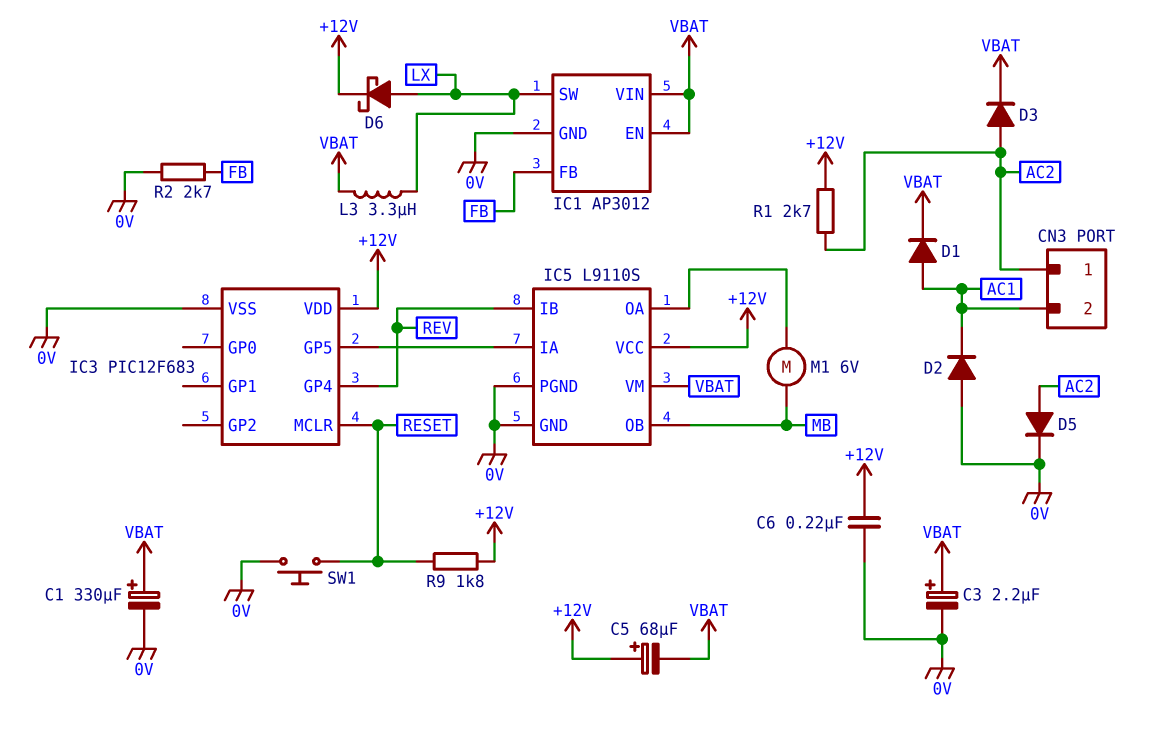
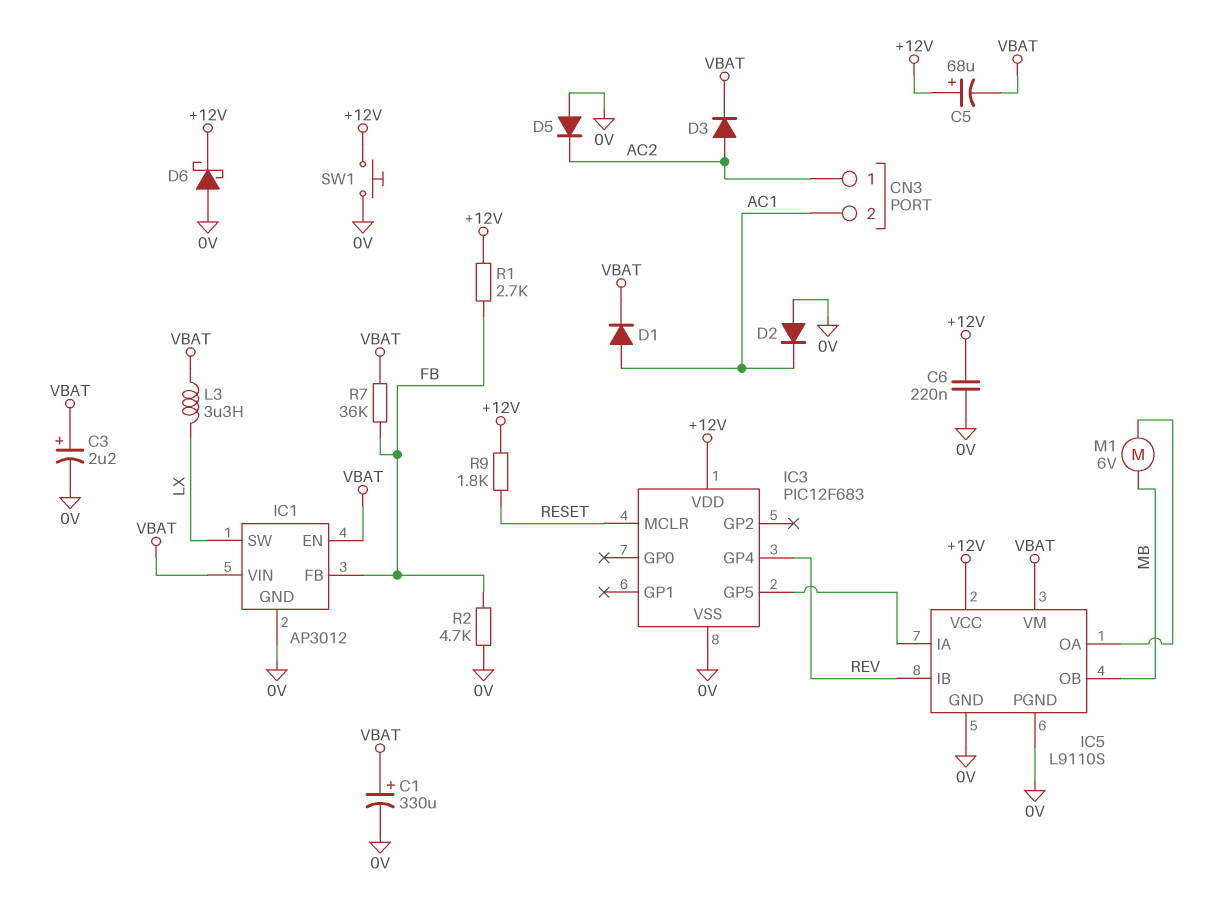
D5: diode (A AC2, K 0V) -> diode (A 0V, K AC2)
D6: schottky (A LX, K +12V) -> schottky (A 0V, K +12V)
R1: 2.7k (+12V, AC2) -> 2.7k (+12V, FB)
R2: 2.7k (0V, FB) -> 4.7k (0V, FB)
R7: none -> 36k (FB, VBAT)
SW1: button (0V, RESET) -> button (+12V, 0V)

